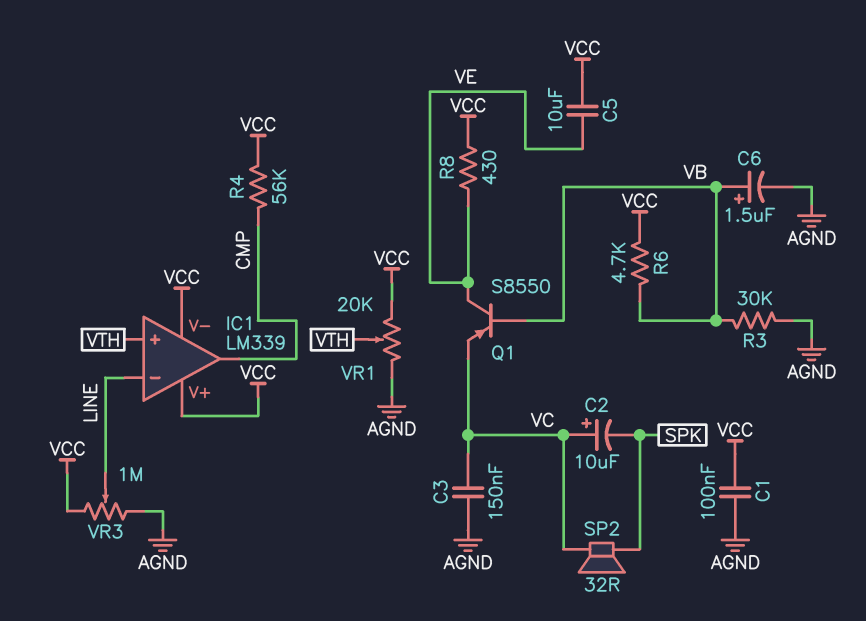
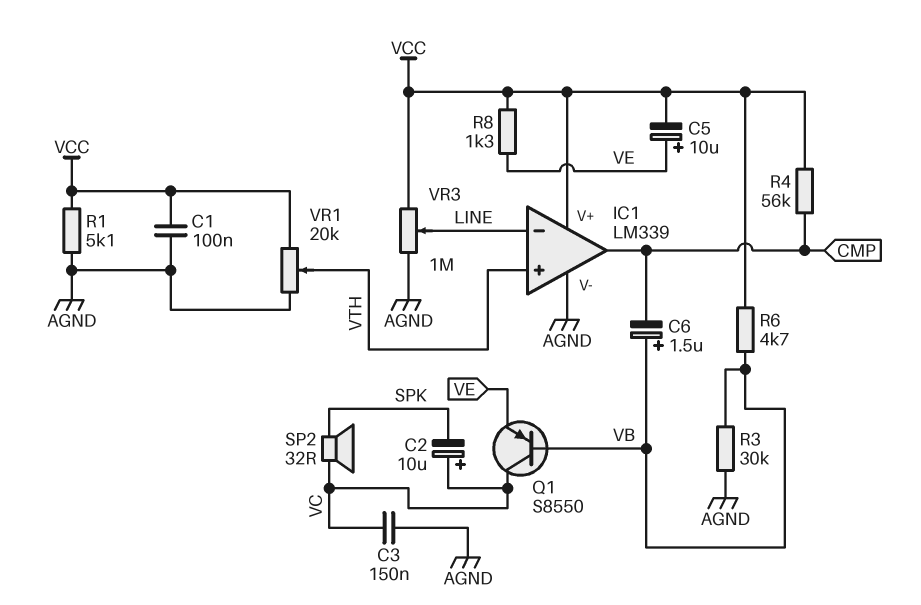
C5: 10uF (VCC, VE) -> 10uF (plus VE, minus VCC)
C6: 1.5uF (plus VB, minus AGND) -> 1.5uF (plus VB, minus CMP)
IC1 pin V-: VCC -> AGND
Q1: PNP S8550 (B VB, C VE, E VC) -> PNP S8550 (B VB, C VC, E VE)
R1: none -> 5.1k (AGND, VCC)
R8: 430 (VCC, VE) -> 1.3k (VCC, VE)

